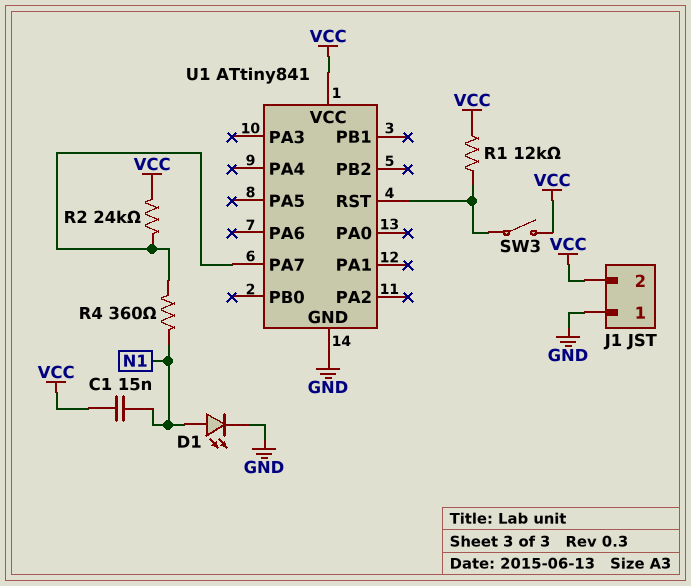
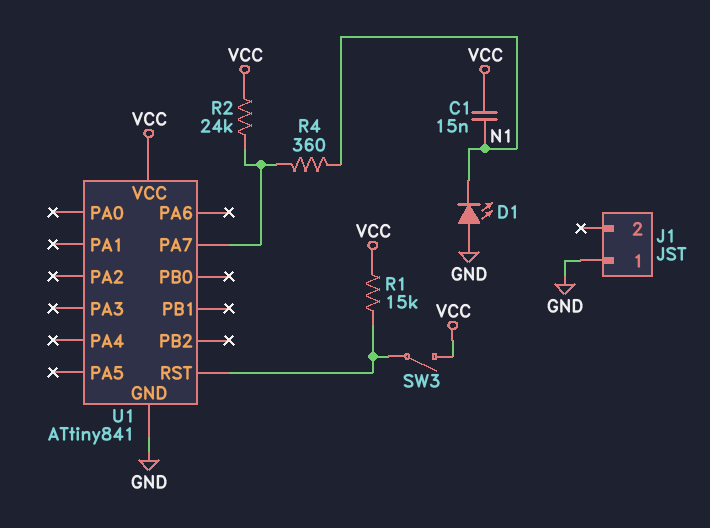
D1: LED (A N1, K GND) -> LED (A GND, K N1)
J1 pin 2: VCC -> none
R1: 12k (U1/RST, VCC) -> 15k (U1/RST, VCC)

